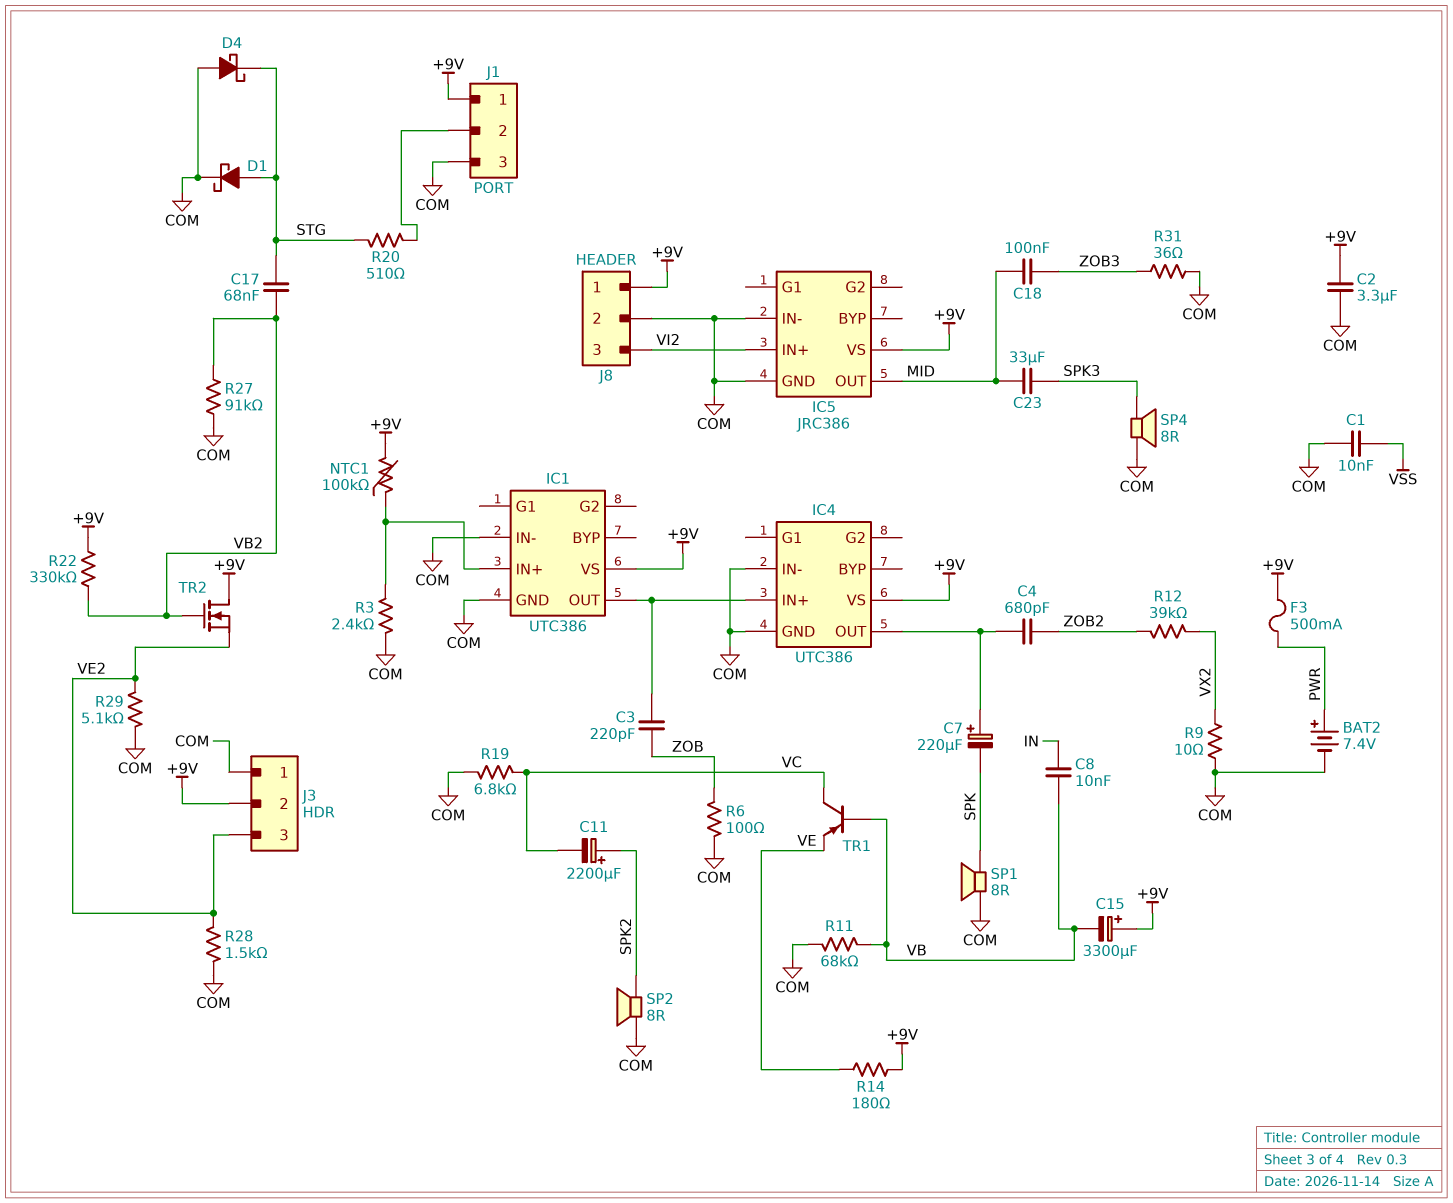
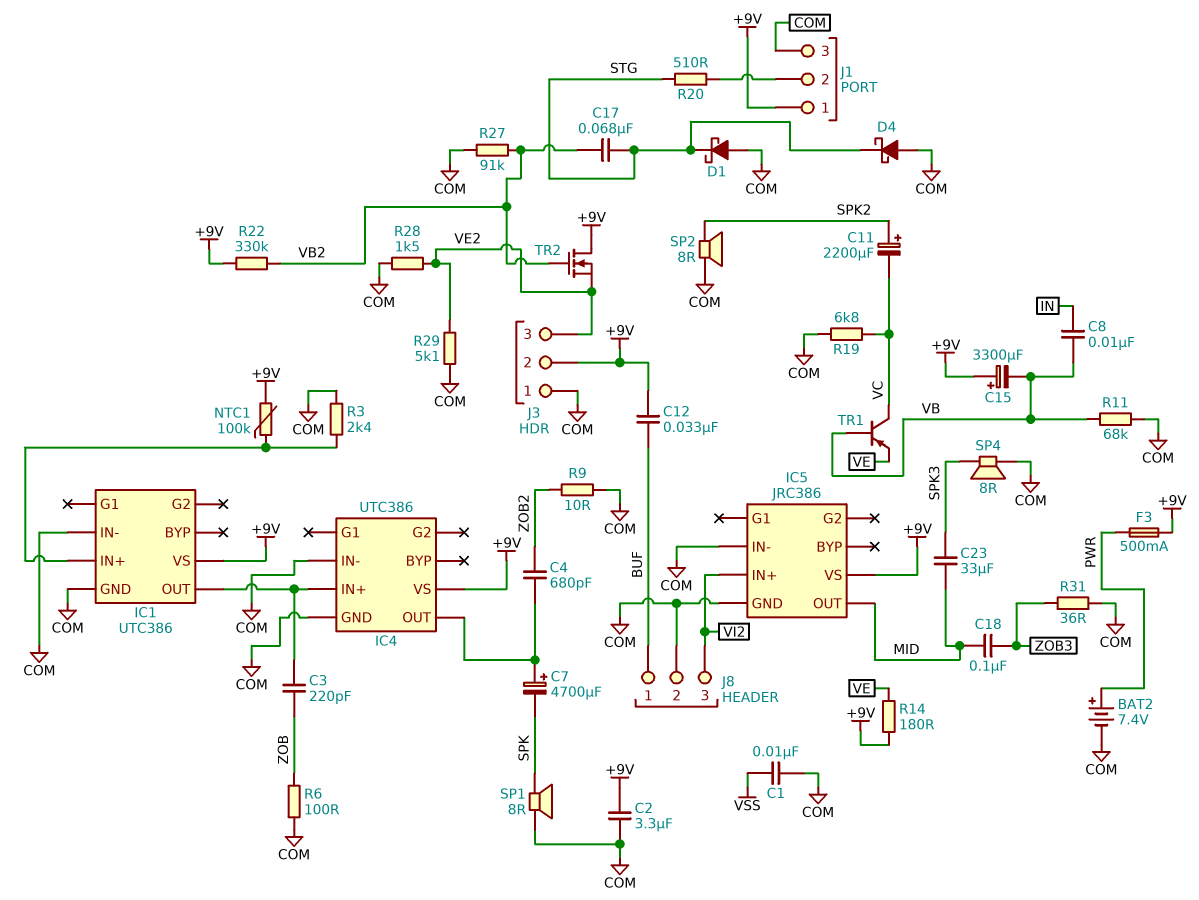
C7: 220uF (plus IC4/OUT, minus SPK) -> 4700uF (plus IC4/OUT, minus SPK)
C12: none -> 33nF (+9V, BUF)
D1: schottky (A STG, K COM) -> schottky (A COM, K STG)
J8 pin 1: +9V -> BUF
R9: 10 (COM, VX2) -> 10 (COM, ZOB2)
R12: 39k (VX2, ZOB2) -> none

